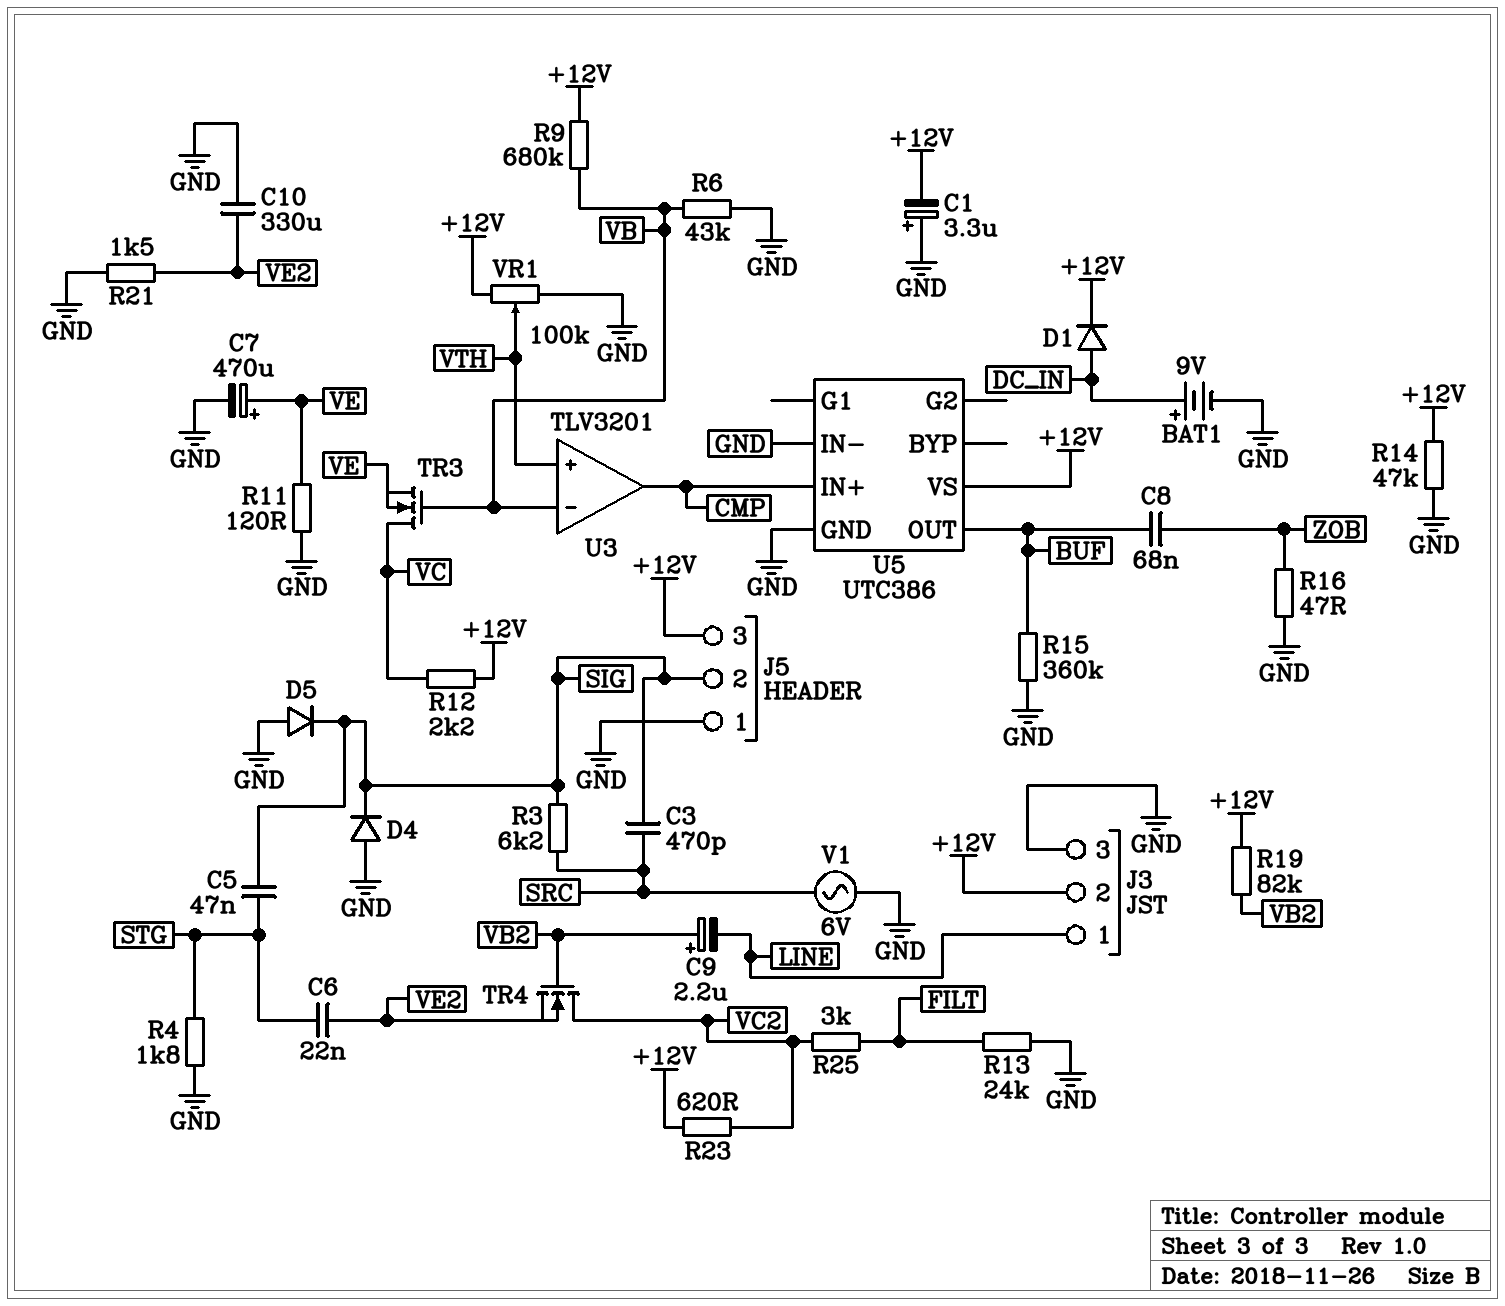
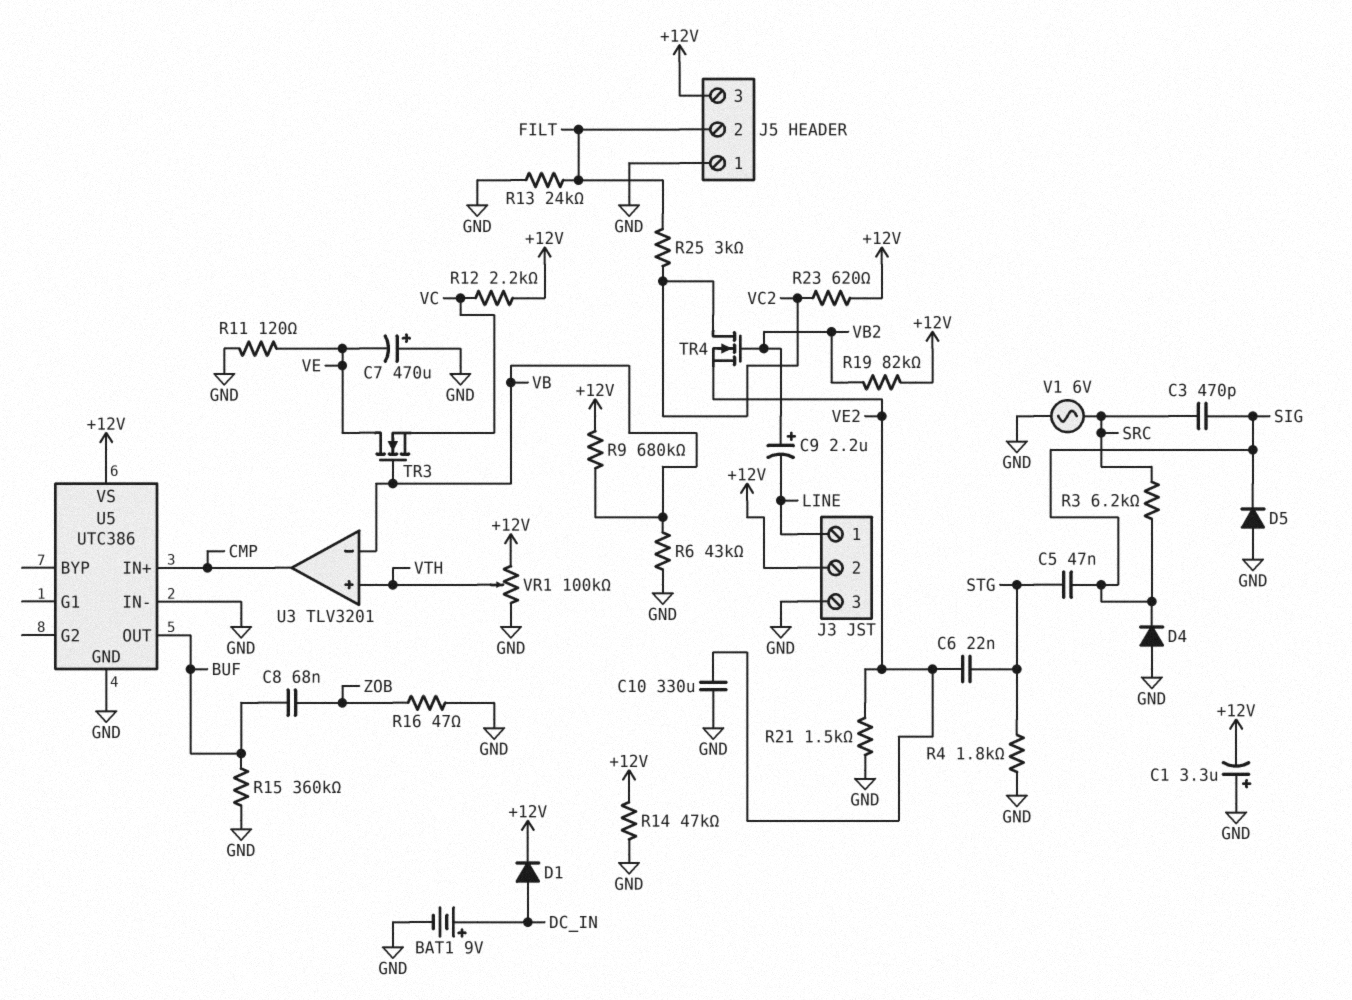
C7: 470uF (plus VE, minus GND) -> 470uF (plus GND, minus VE)
J5 pin 2: SIG -> FILT
TR3: NMOS (G VB, D VC, S VE) -> NMOS (G VB, D VE, S VC)

